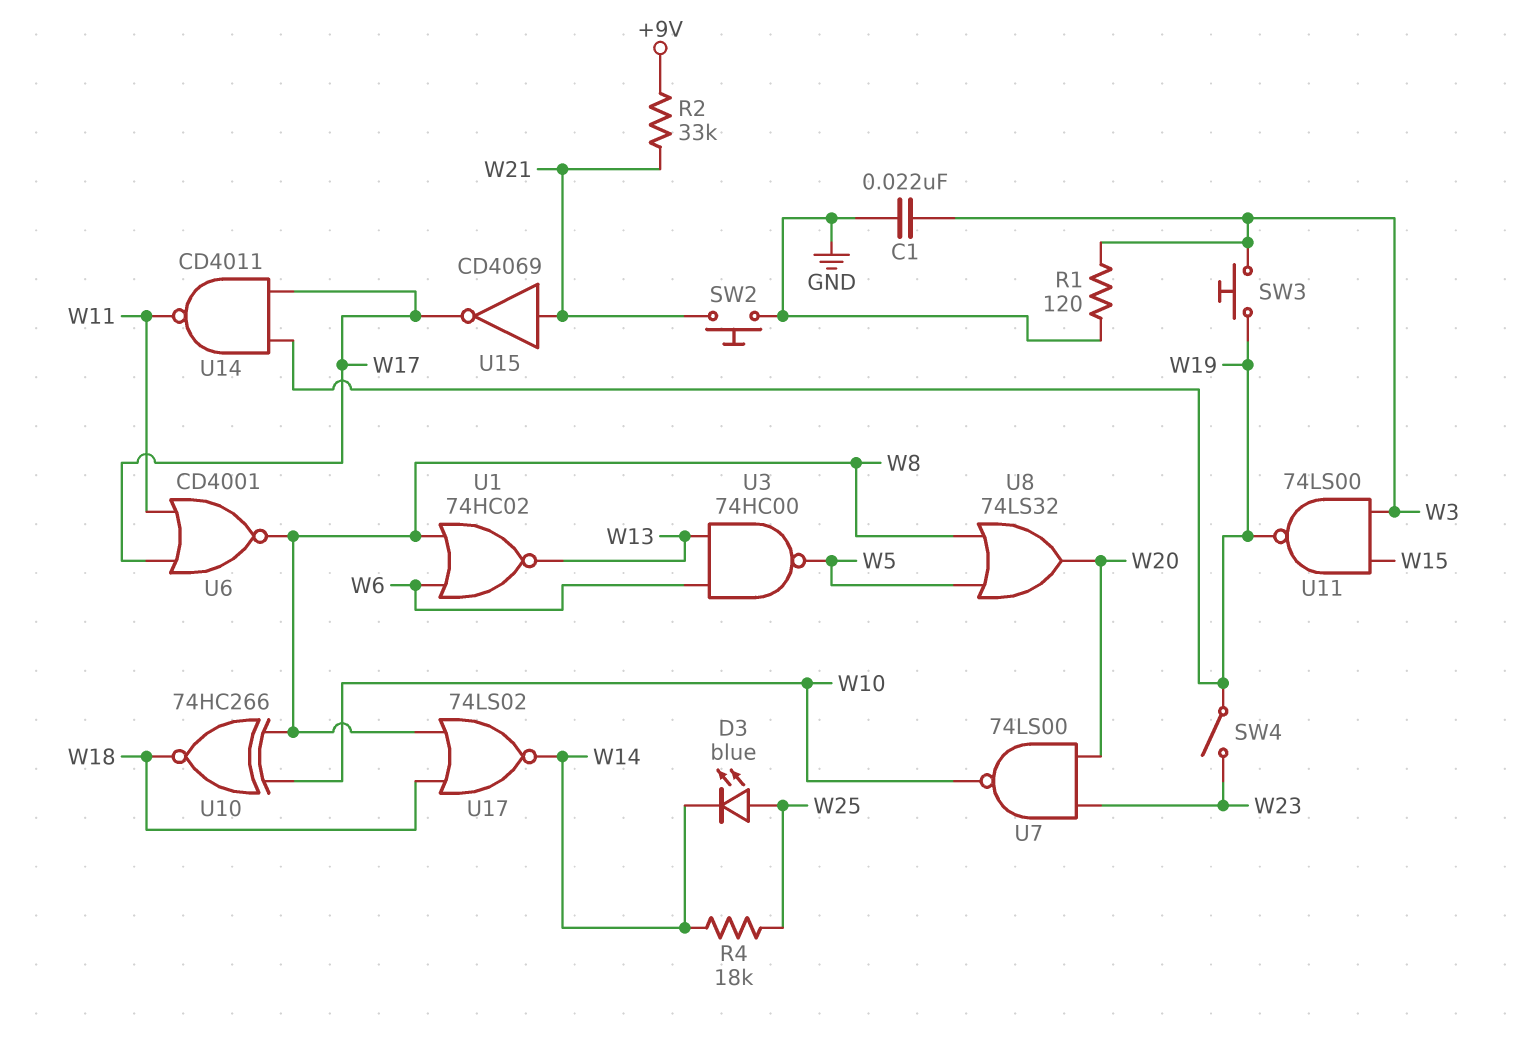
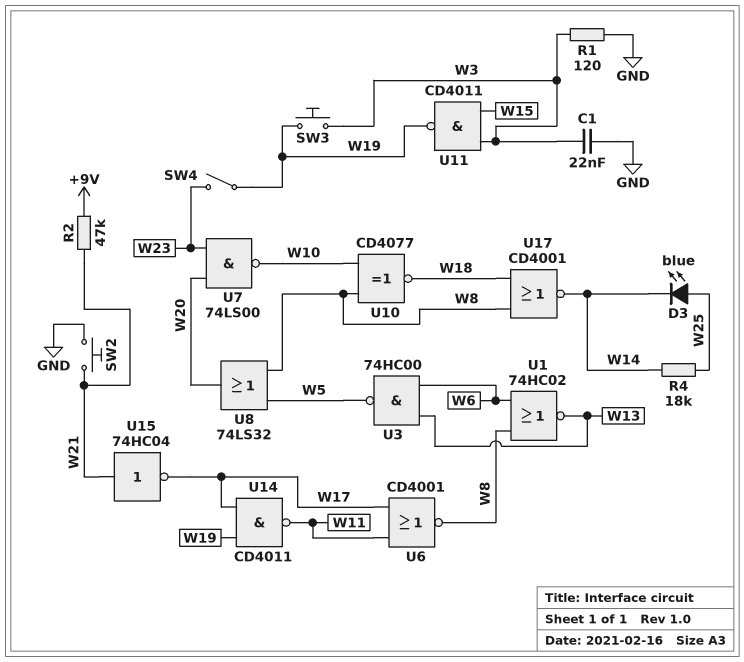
R2: 33k (+9V, W21) -> 47k (+9V, W21)
U10: XNOR 74HC266 (in W8, in W10, out W18) -> XNOR CD4077 (in W8, in W10, out W18)
U11: NAND 74LS00 (in W3, in W15, out W19) -> NAND CD4011 (in W3, in W15, out W19)
U15: NOT CD4069 (in W21, out W17) -> NOT 74HC04 (in W21, out W17)
U17: NOR 74LS02 (in W8, in W18, out W14) -> NOR CD4001 (in W8, in W18, out W14)

